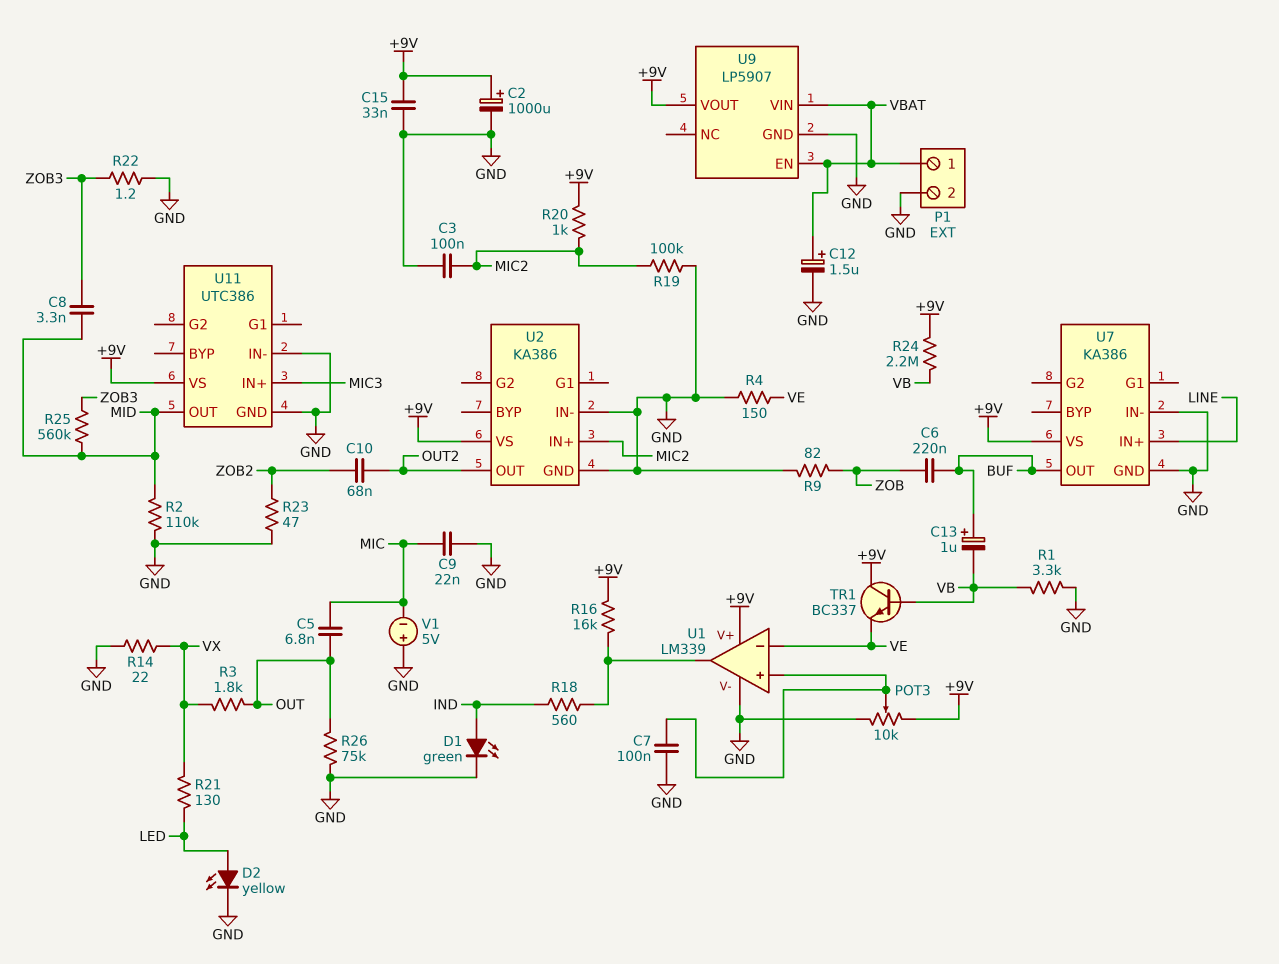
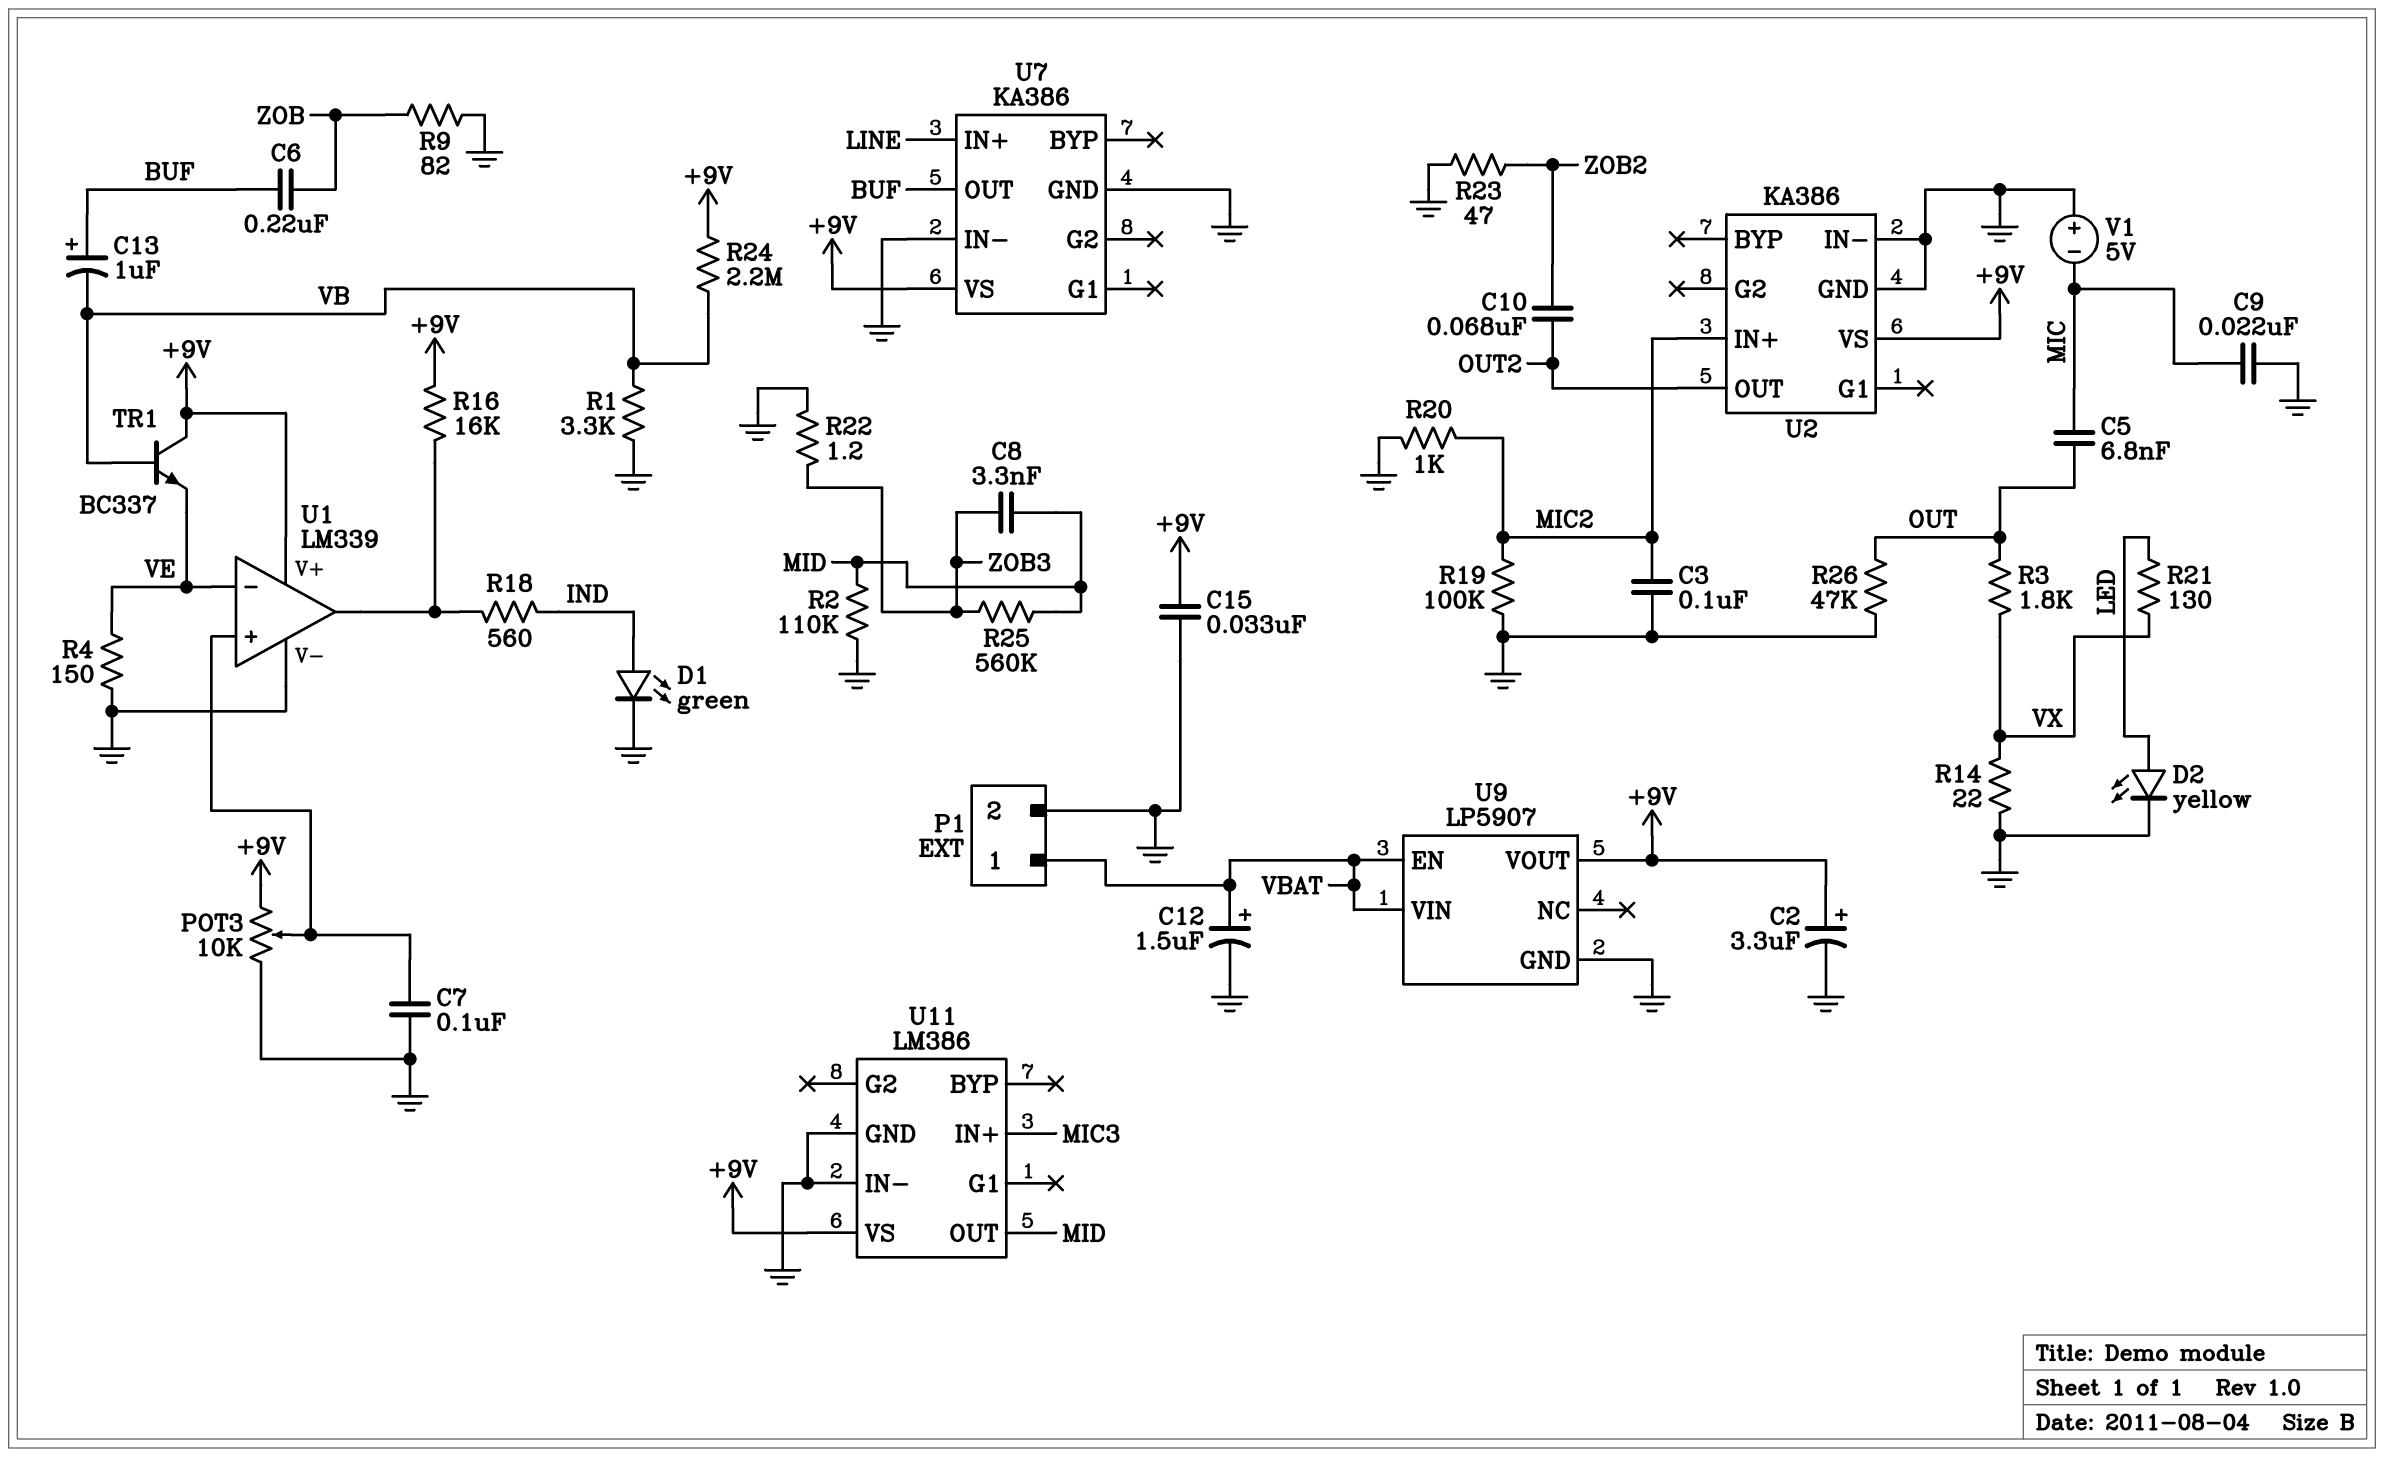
C2: 1000uF (plus +9V, minus GND) -> 3.3uF (plus +9V, minus GND)
R20: 1k (+9V, MIC2) -> 1k (GND, MIC2)
R26: 75k (GND, OUT) -> 47k (GND, OUT)
U11: UTC386 -> LM386

